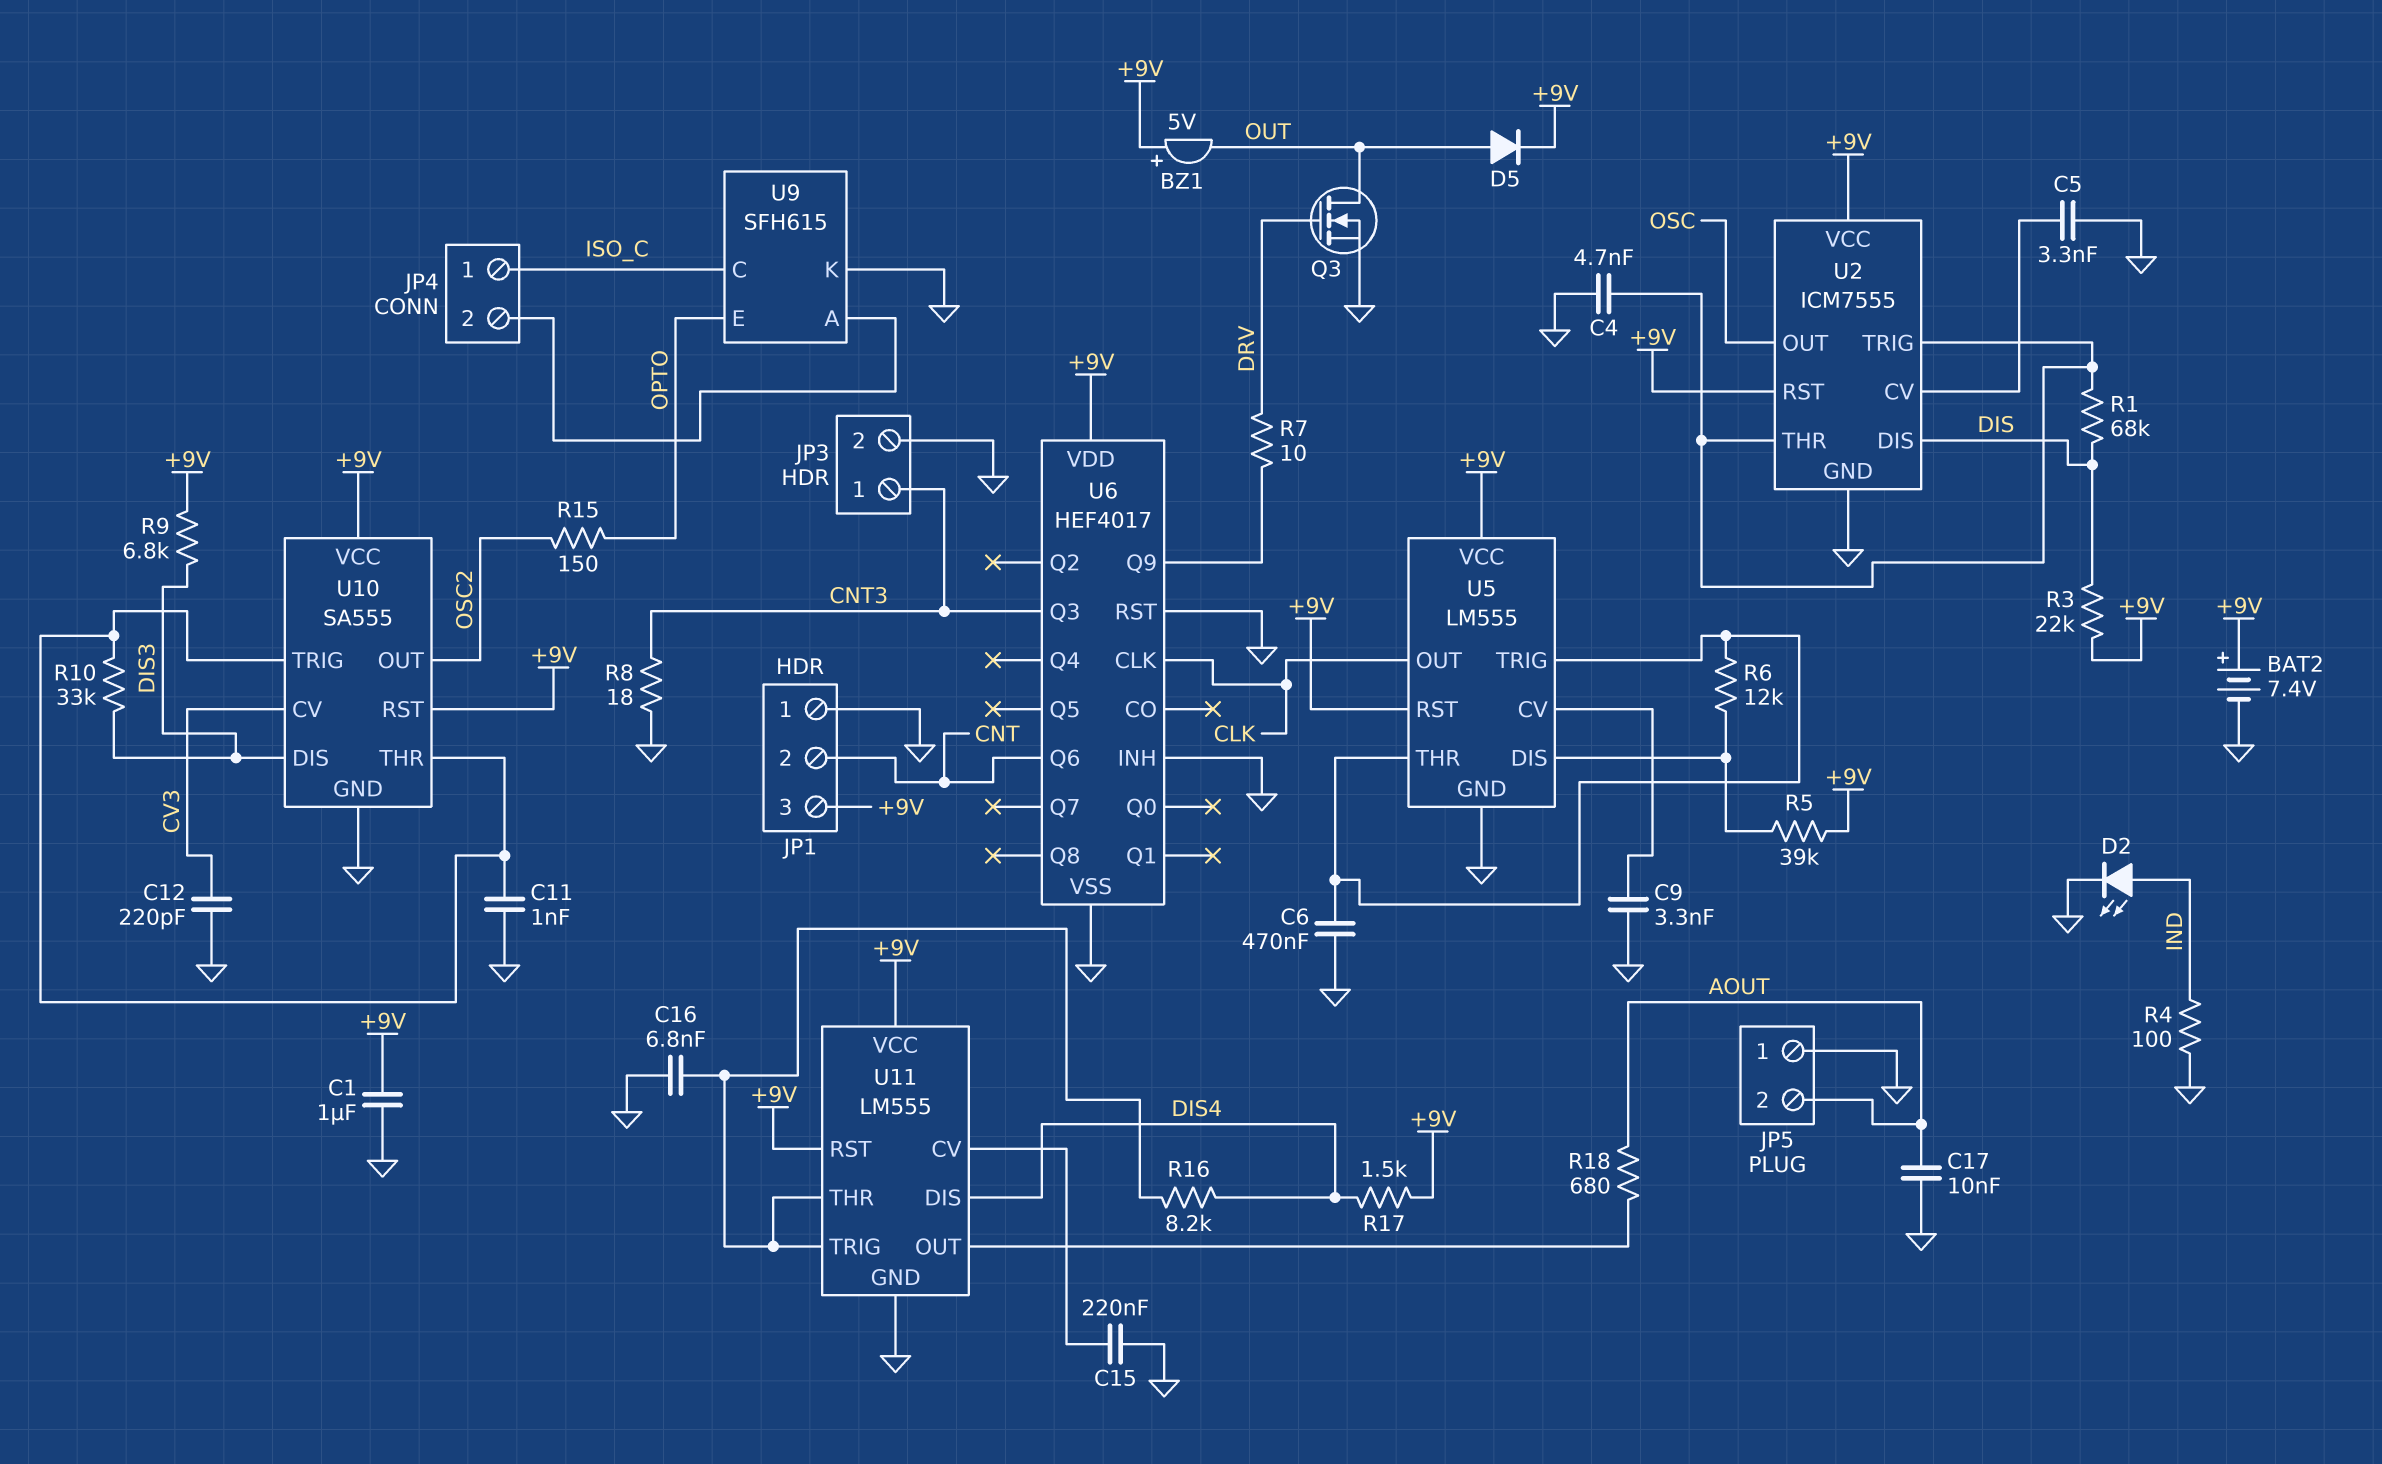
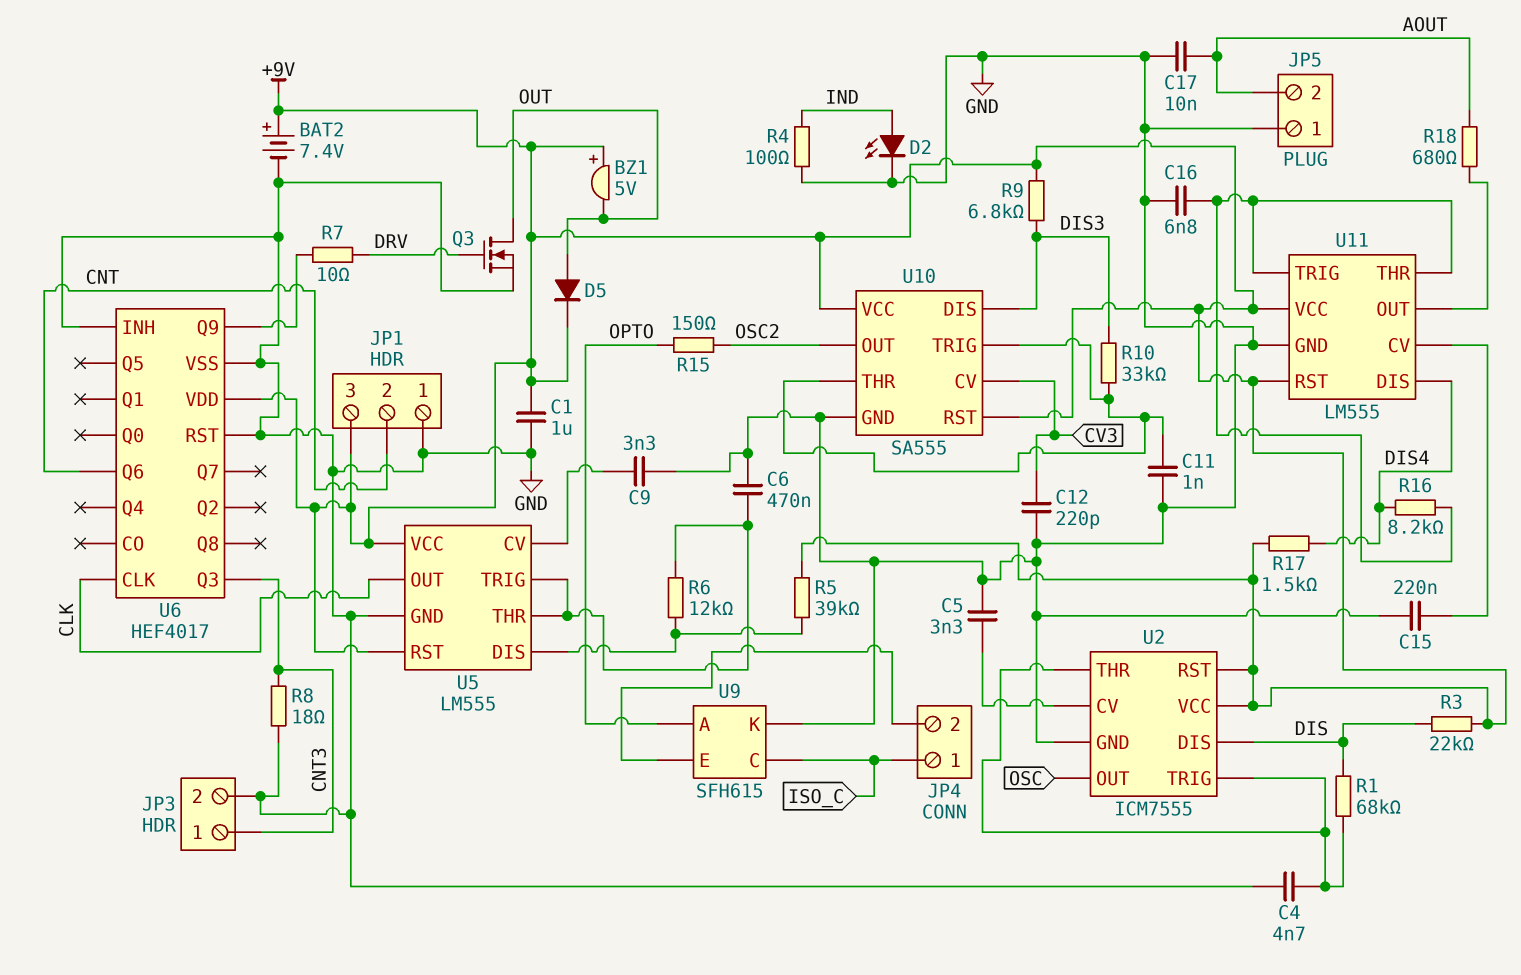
U9 pin A: JP4/2 -> OPTO
U9 pin E: OPTO -> JP4/2

